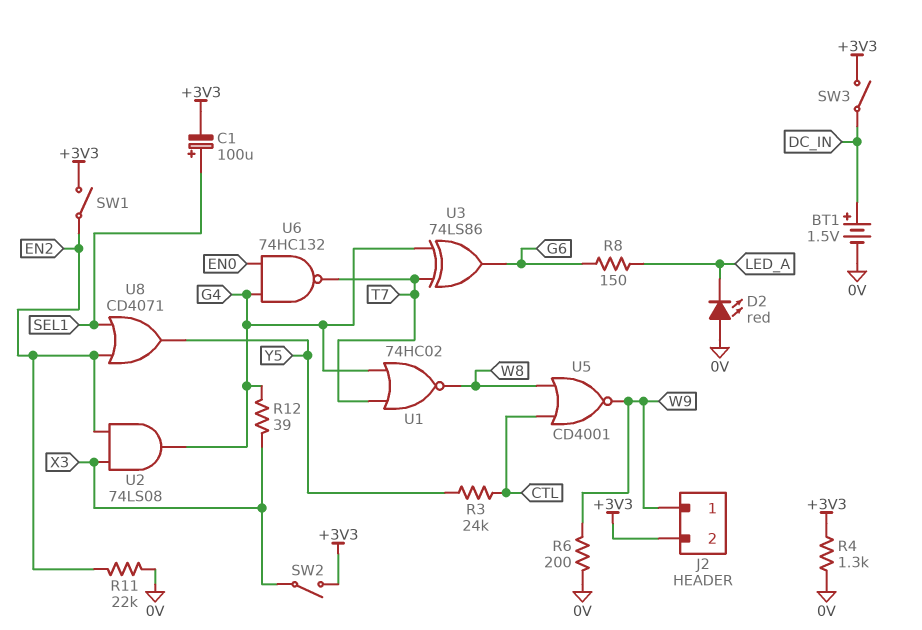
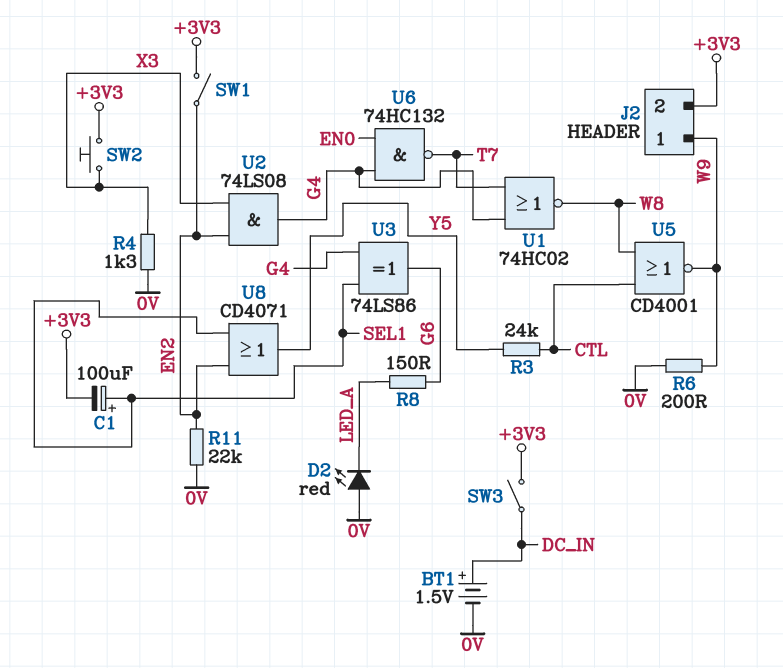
R4: 1.3k (+3V3, 0V) -> 1.3k (0V, X3)
R12: 39 (G4, X3) -> none
SW2: switch (+3V3, X3) -> button (+3V3, X3)
U3: XOR 74LS86 (in G4, in T7, out G6) -> XOR 74LS86 (in G4, in SEL1, out G6)

